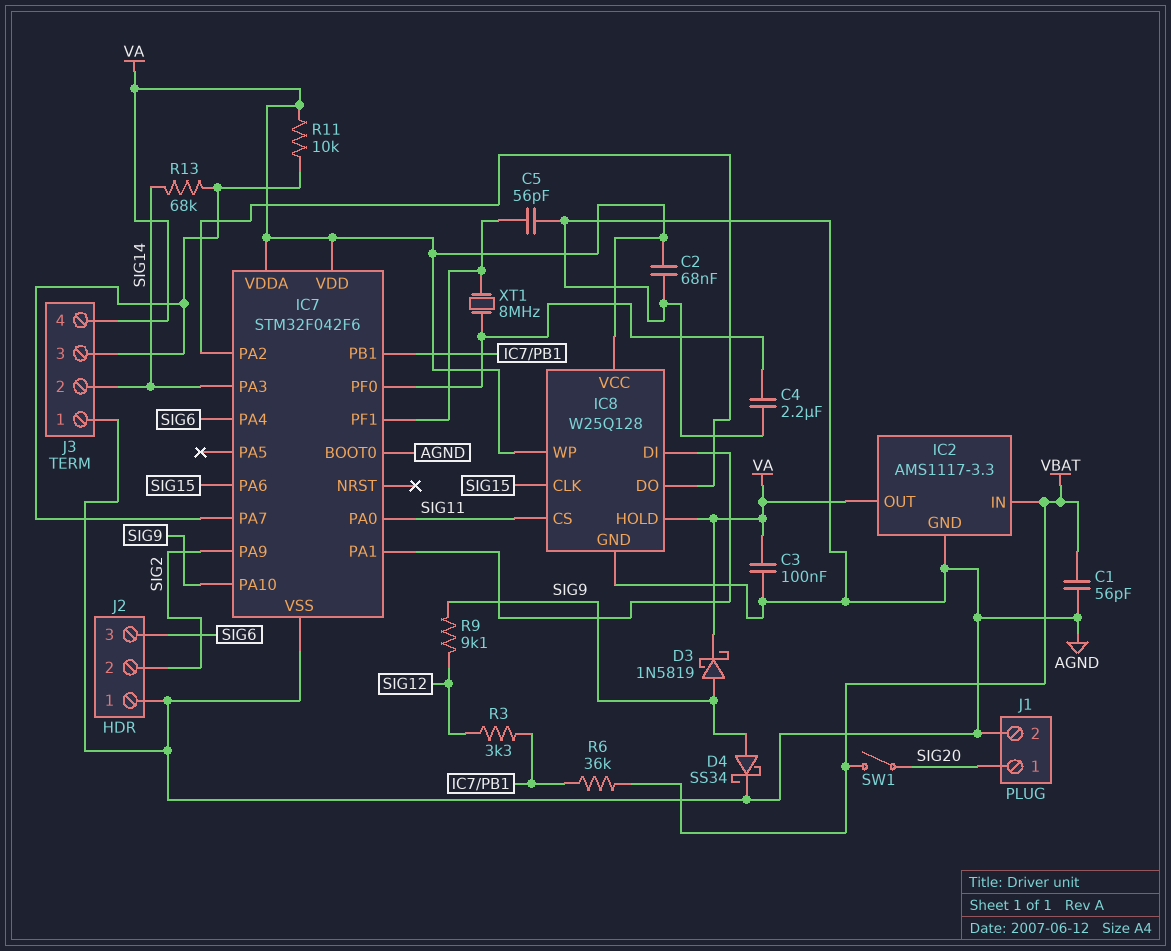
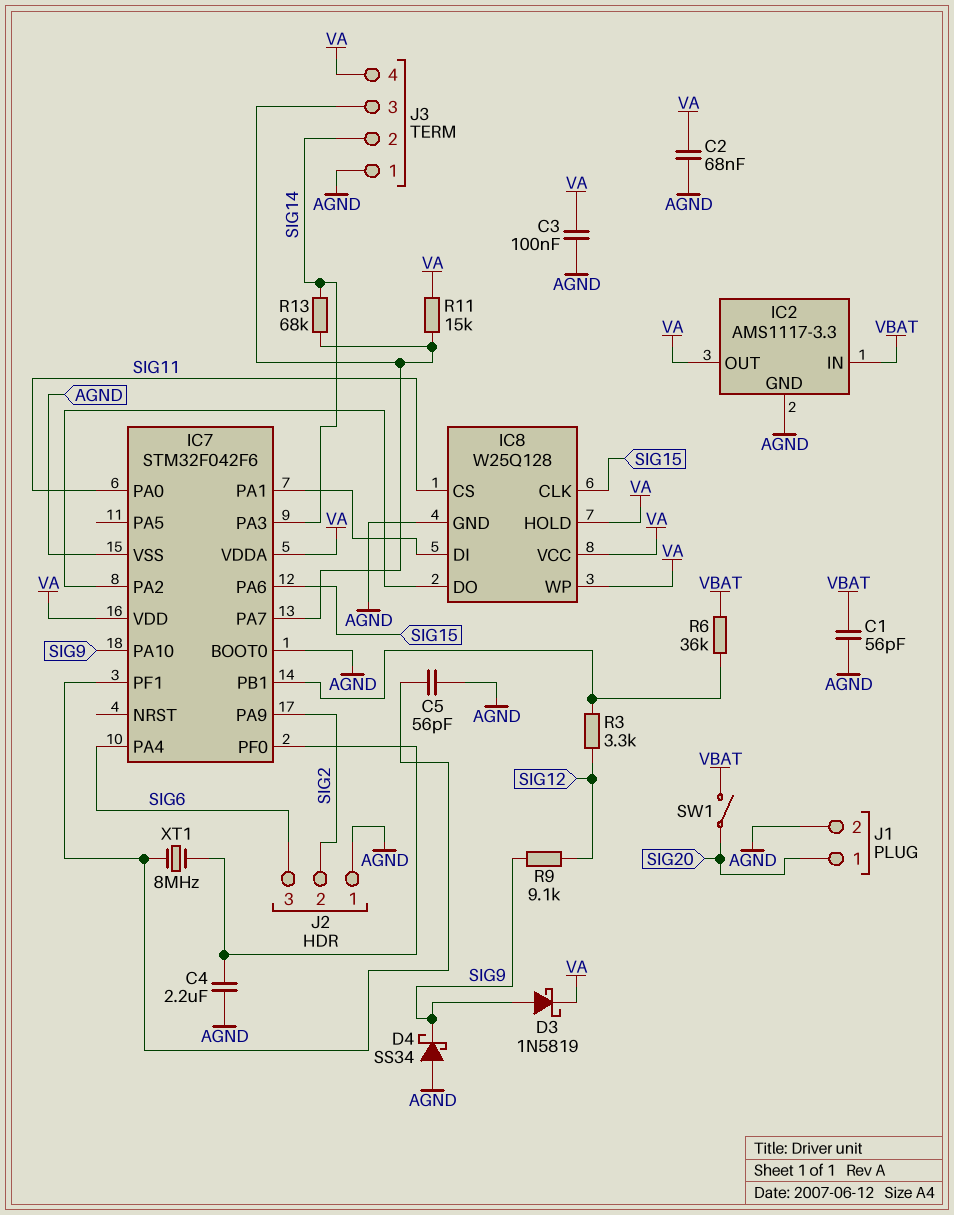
D4: schottky SS34 (A SIG9, K AGND) -> schottky SS34 (A AGND, K SIG9)
R11: 10k (IC7/PA7, VA) -> 15k (IC7/PA7, VA)

